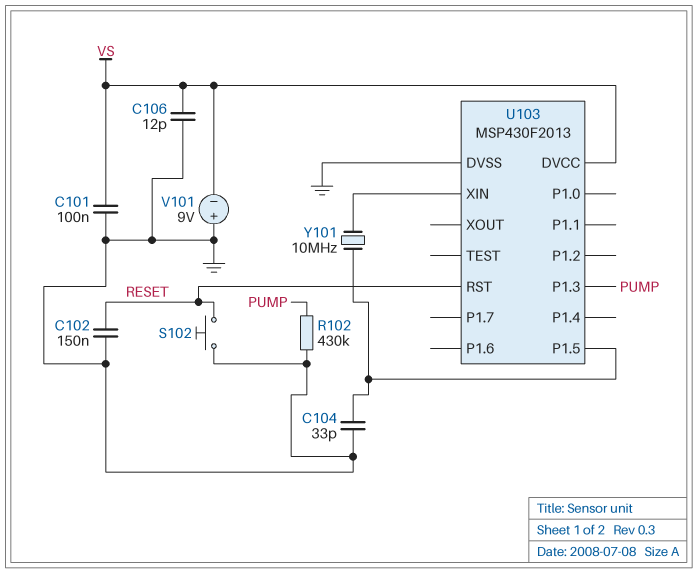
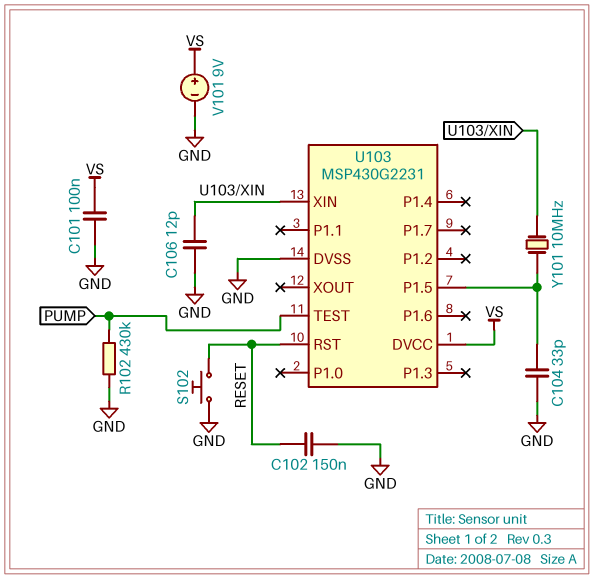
C106: 12pF (GND, VS) -> 12pF (GND, U103/XIN)
U103: MSP430F2013 -> MSP430G2231
U103 pin P1.3: PUMP -> none
U103 pin TEST: none -> PUMP
V101: 9V (plus GND, minus VS) -> 9V (plus VS, minus GND)

